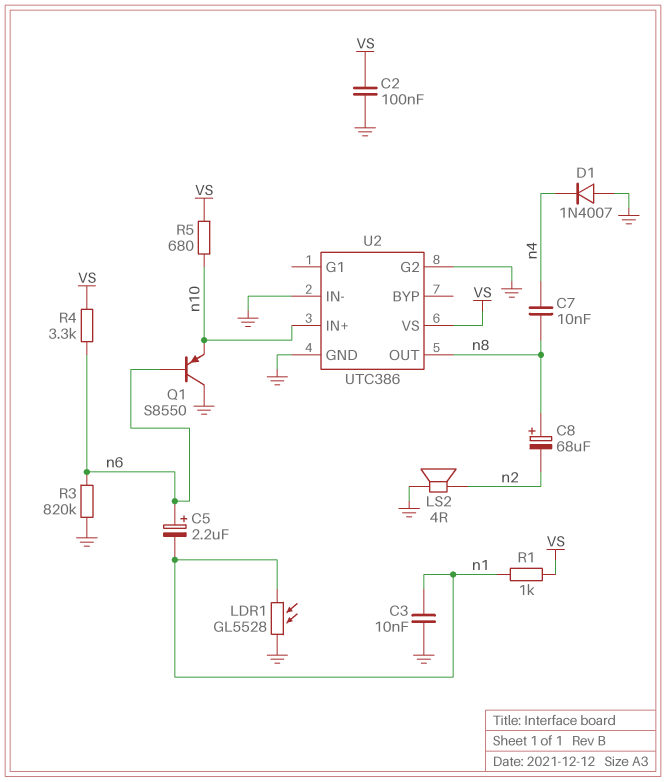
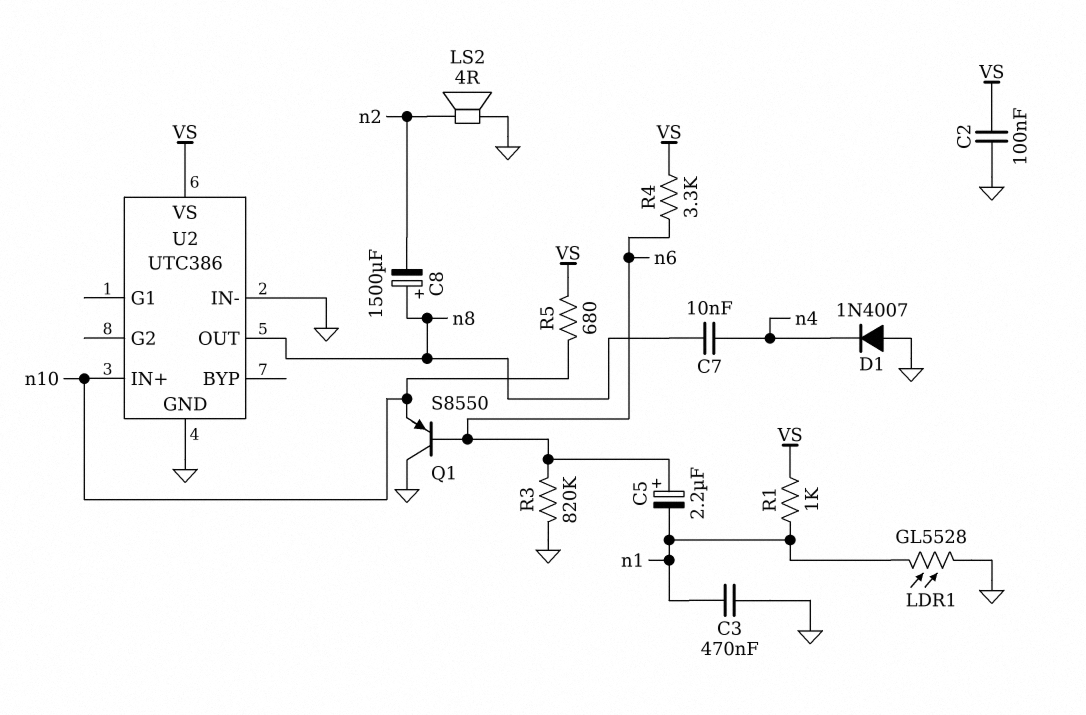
C3: 10nF (GND, n1) -> 470nF (GND, n1)
C8: 68uF (plus n8, minus n2) -> 1500uF (plus n8, minus n2)
U2 pin G2: GND -> none

